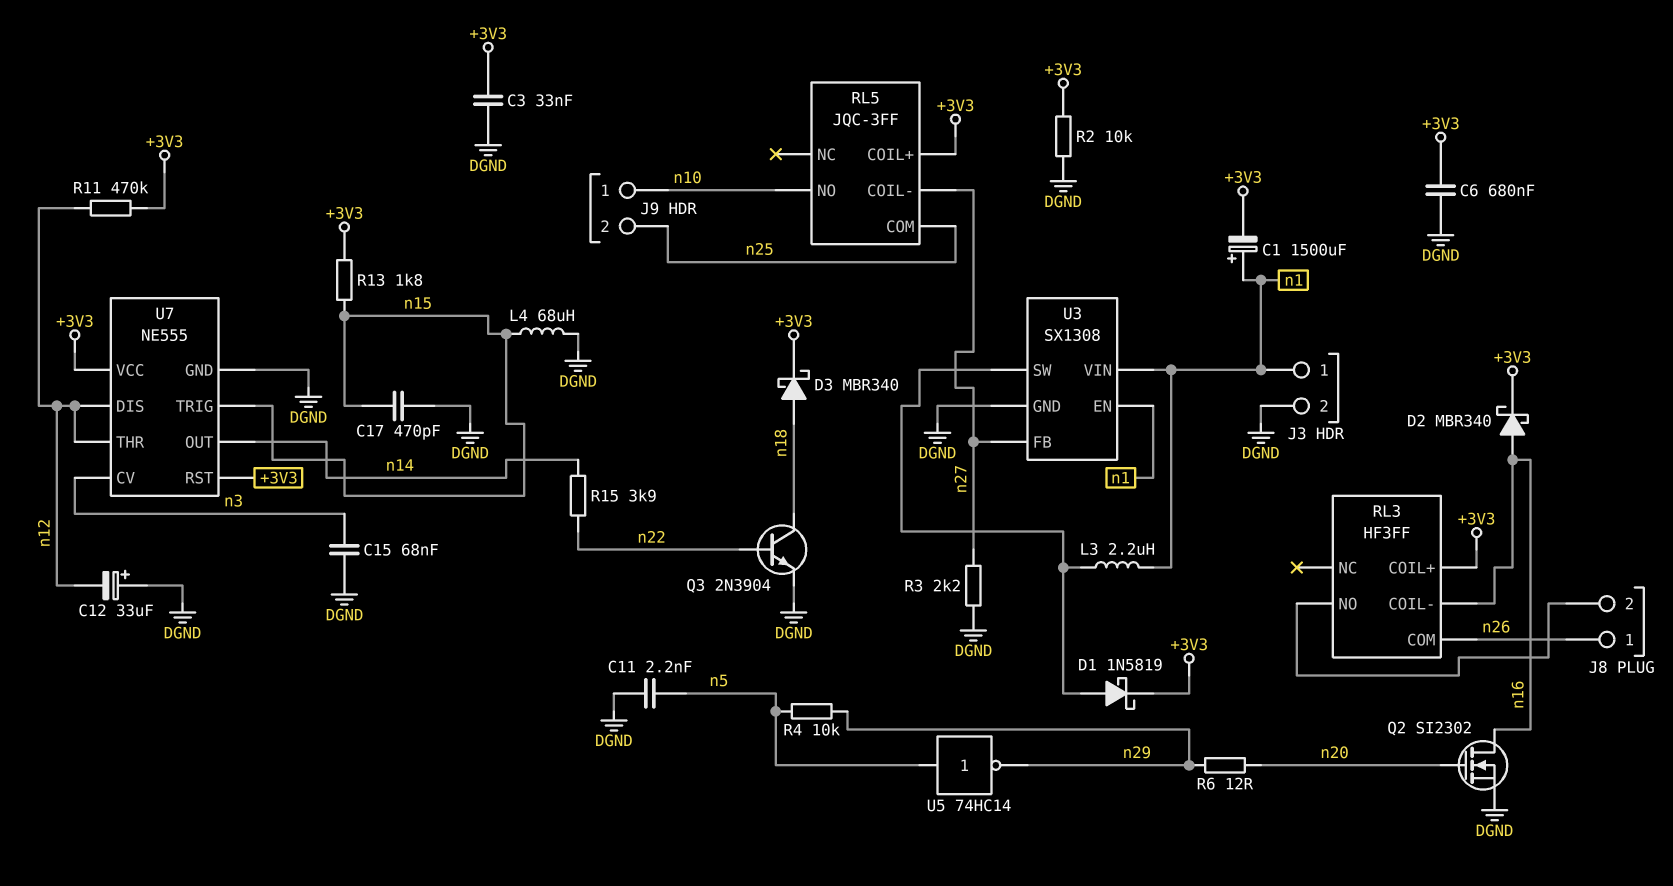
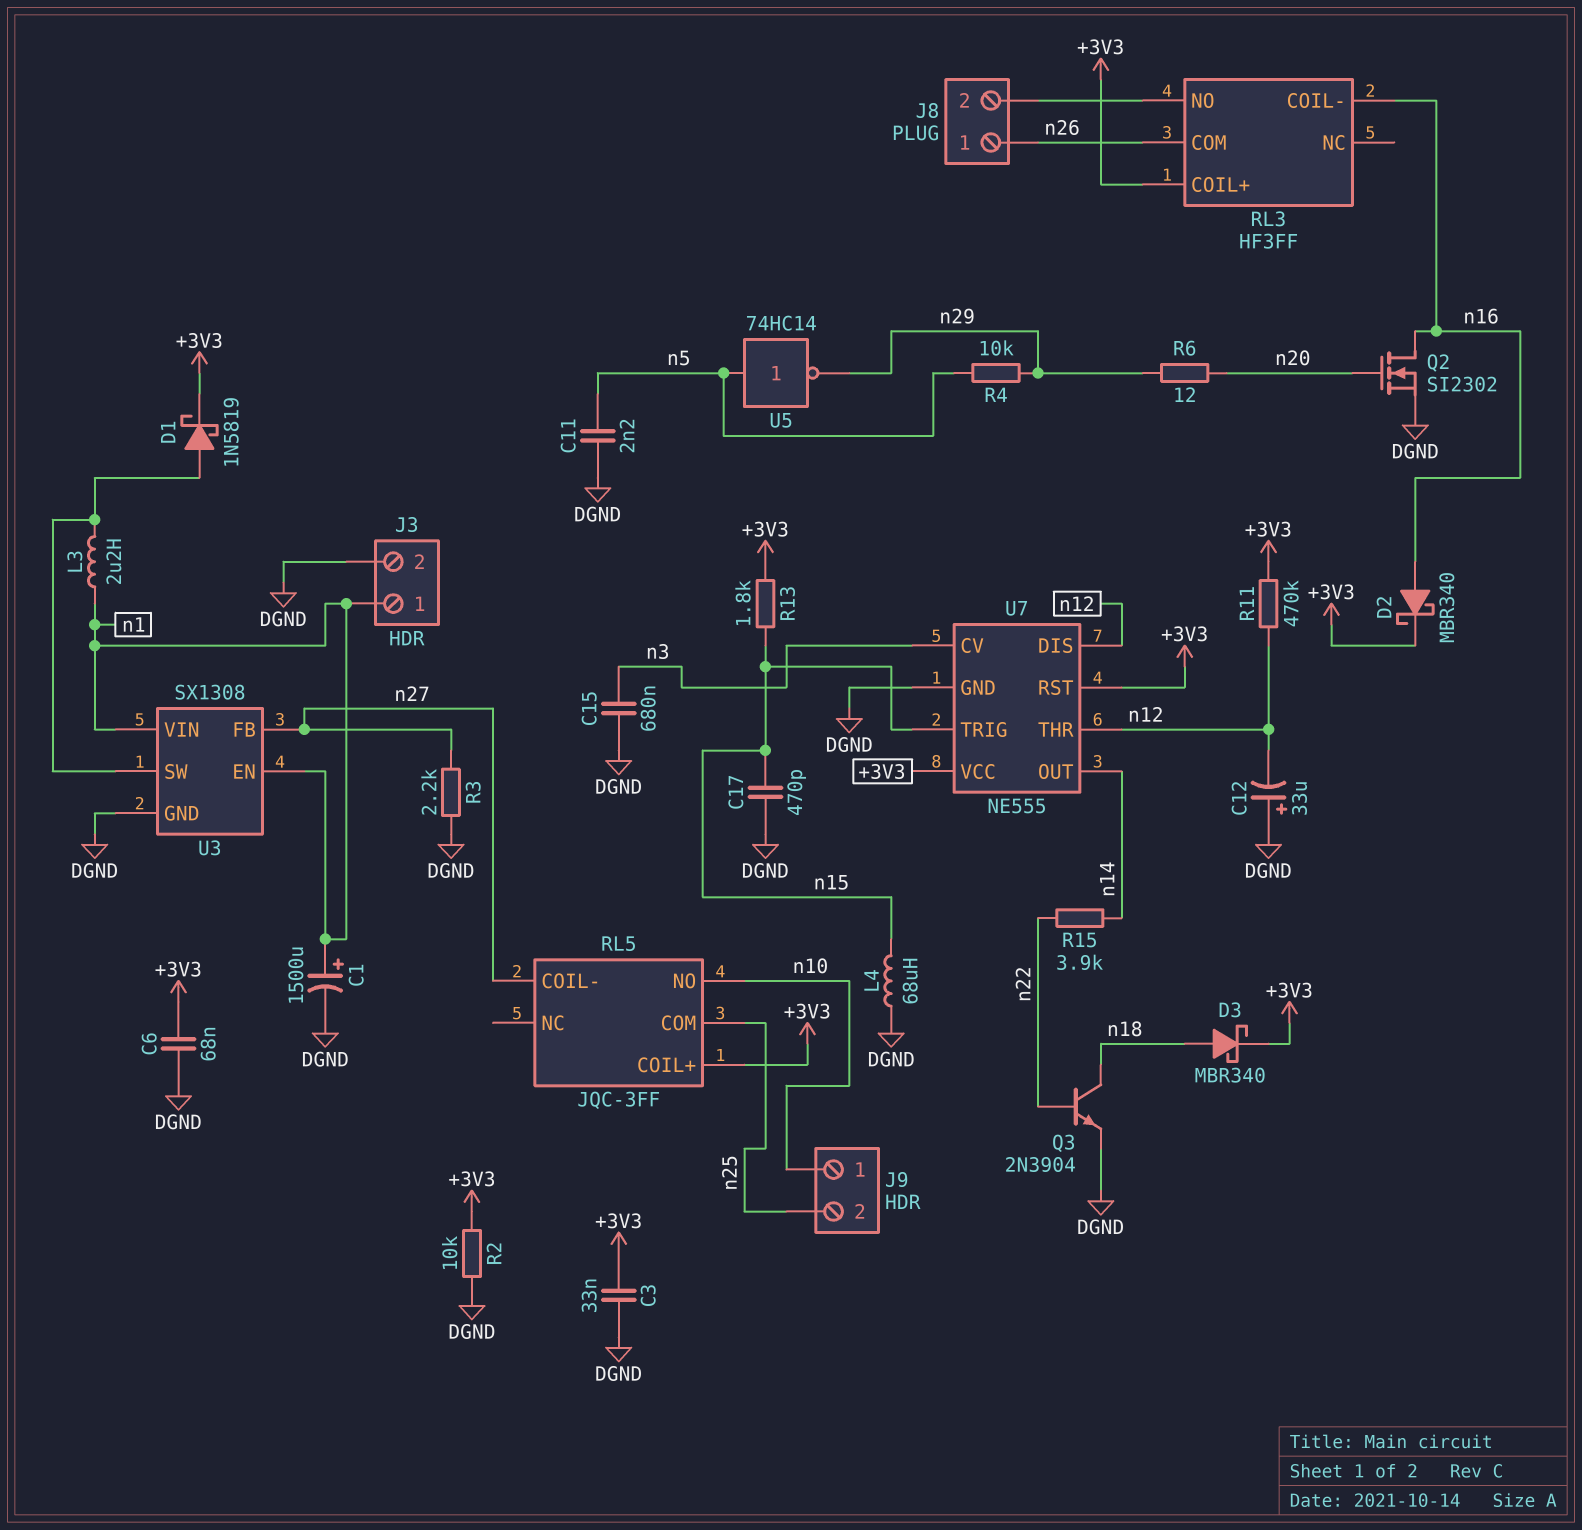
C1: 1500uF (plus n1, minus +3V3) -> 1500uF (plus n1, minus DGND)
C6: 680nF (+3V3, DGND) -> 68nF (+3V3, DGND)
C15: 68nF (DGND, n3) -> 680nF (DGND, n3)

